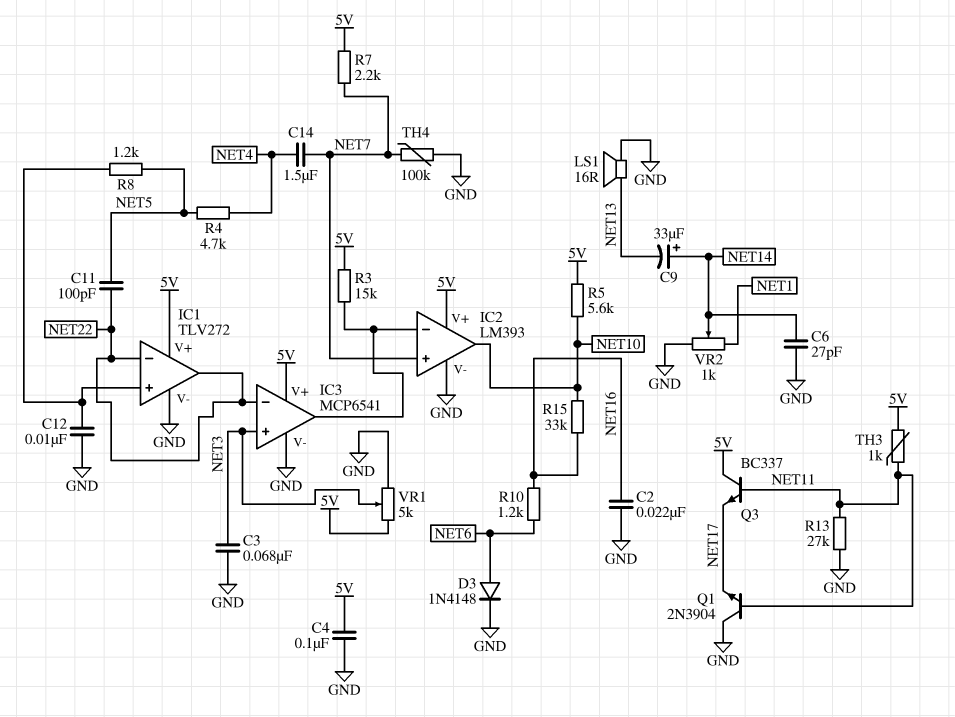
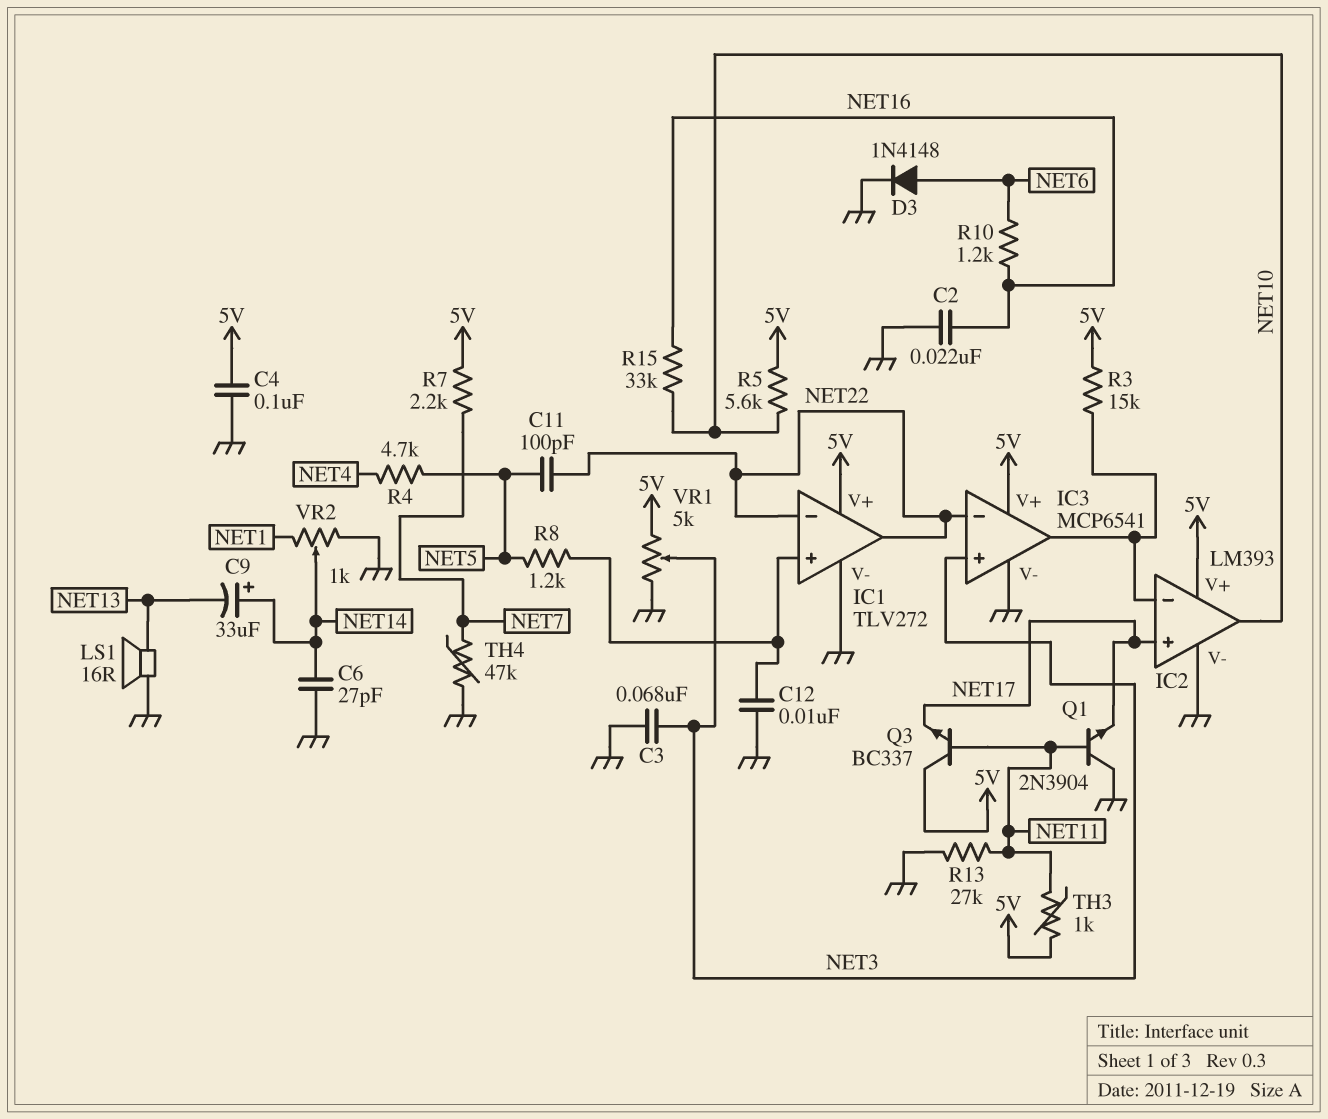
C14: 1.5uF (NET4, NET7) -> none
IC2 pin in+: NET7 -> NET17
TH4: 100k (GND, NET7) -> 47k (GND, NET7)

